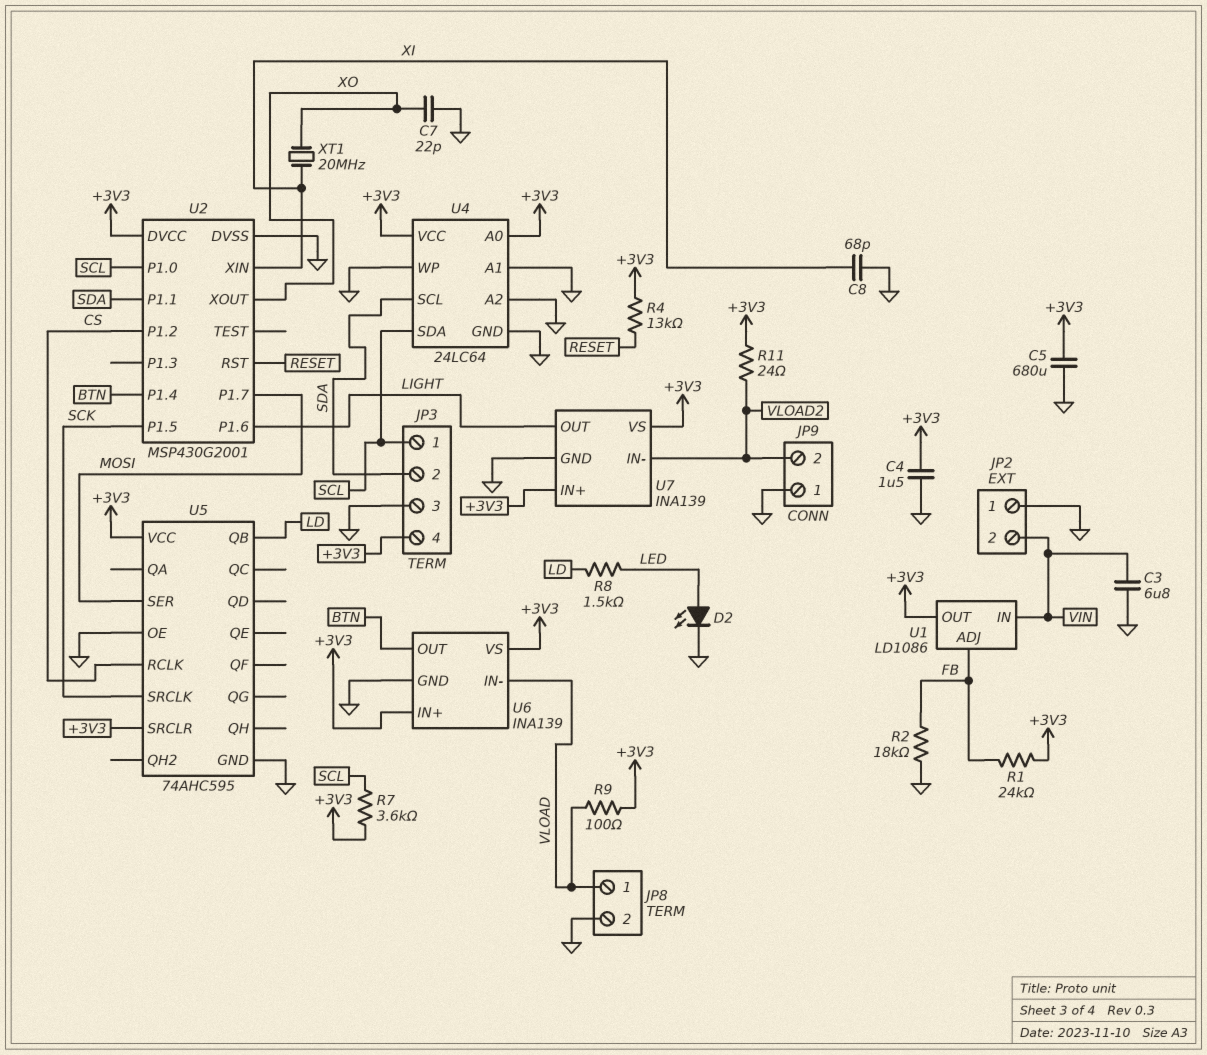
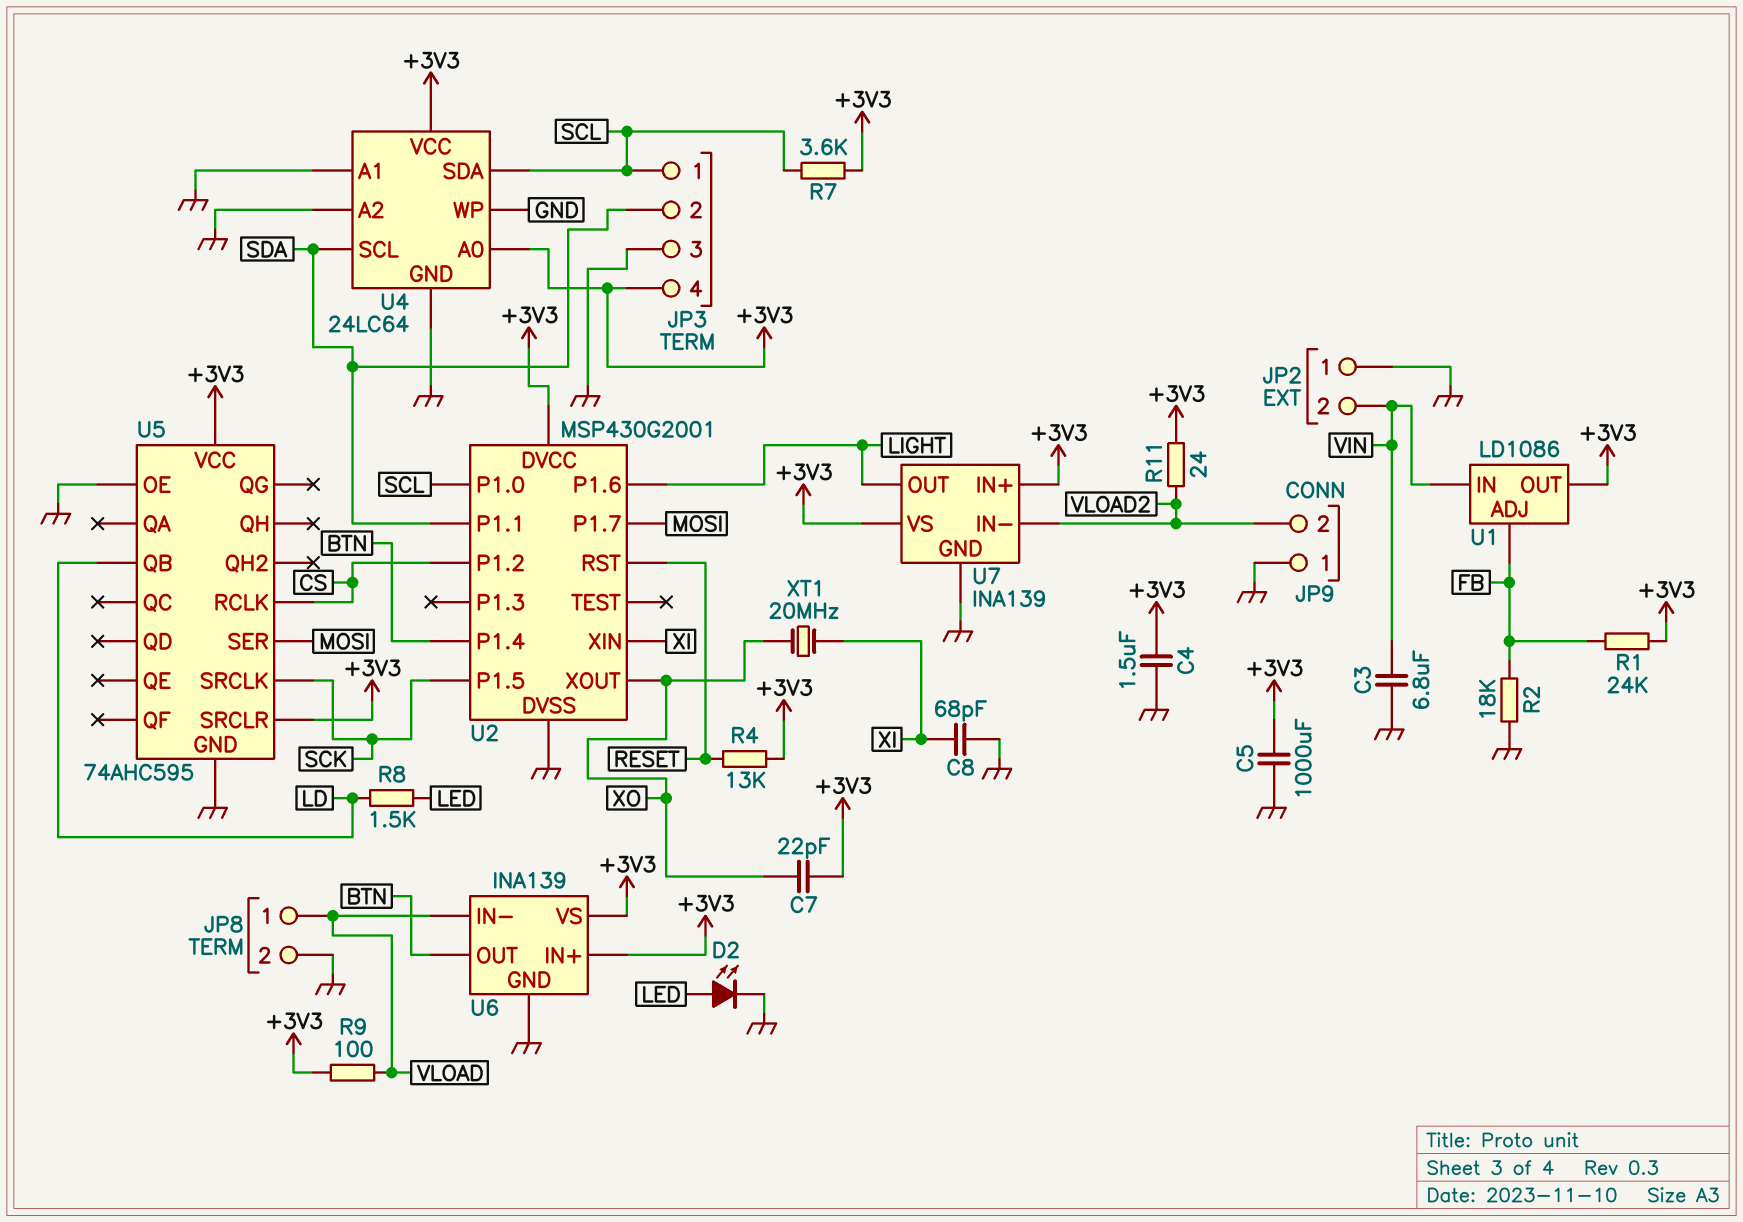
C5: 680uF (+3V3, GND) -> 1000uF (+3V3, GND)
C7: 22pF (GND, XO) -> 22pF (+3V3, XO)

